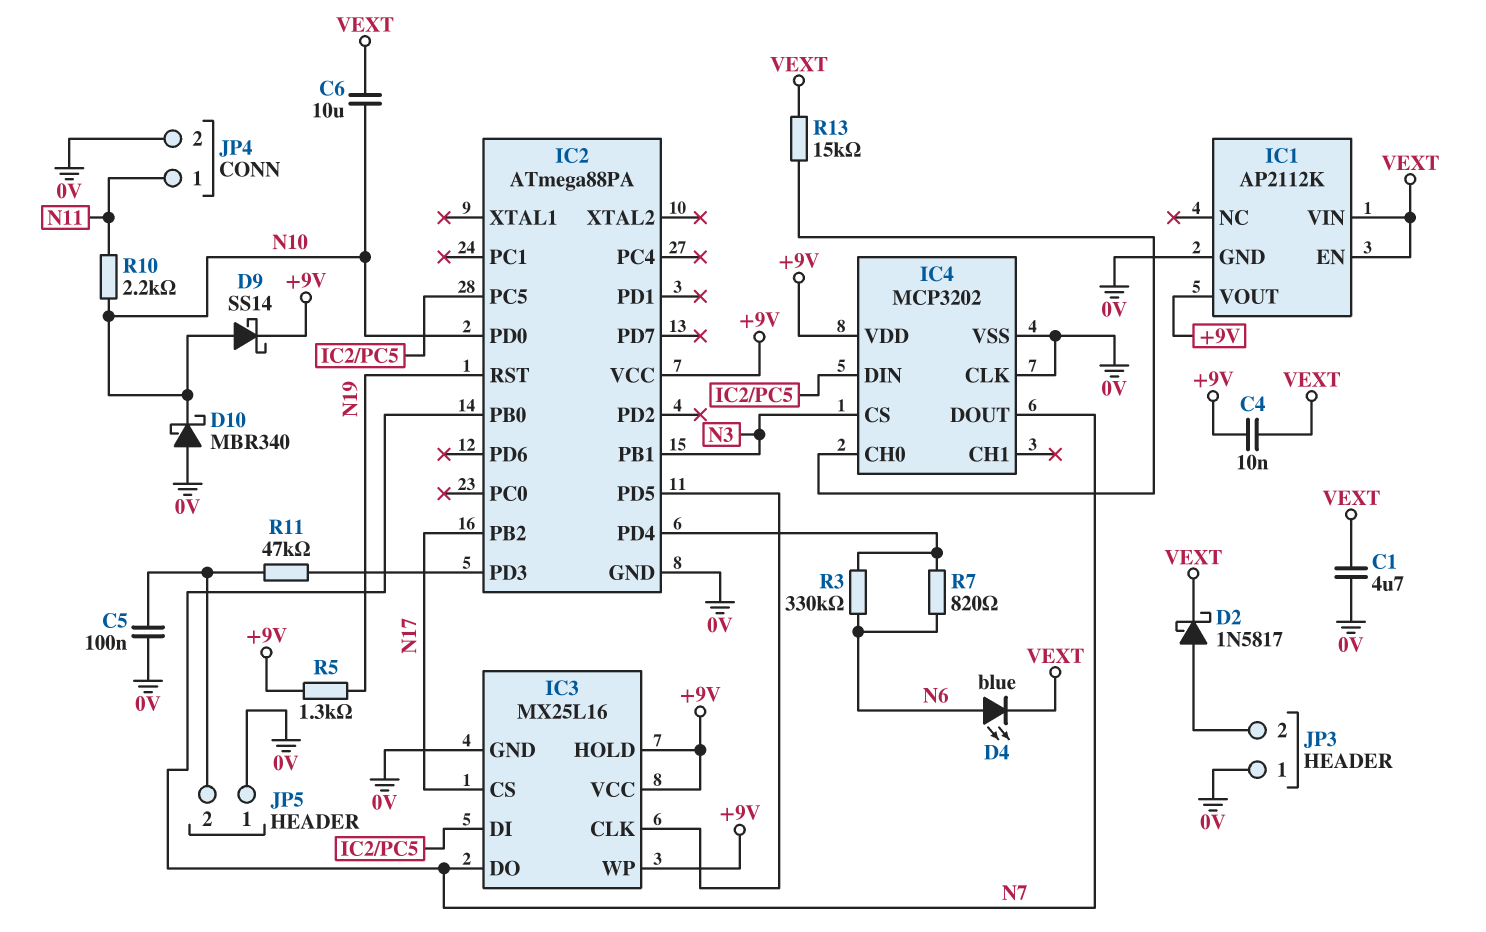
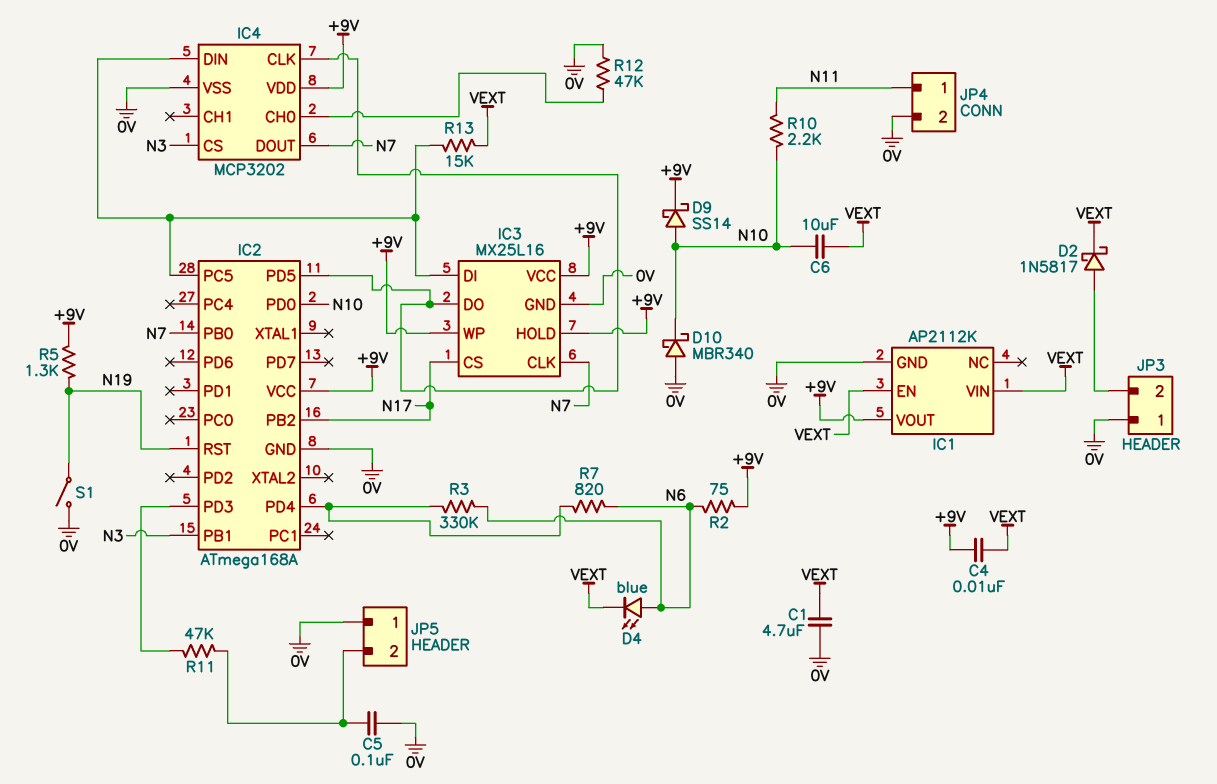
IC2: ATmega88PA -> ATmega168A
IC3 pin CLK: IC2/PD5 -> N7
IC3 pin DO: N7 -> IC2/PD5
IC4 pin CLK: 0V -> IC2/PD5
R2: none -> 75 (+9V, N6)
R12: none -> 47k (0V, IC4/CH0)
R13: 15k (IC4/CH0, VEXT) -> 15k (IC2/PC5, VEXT)
S1: none -> switch (0V, N19)

